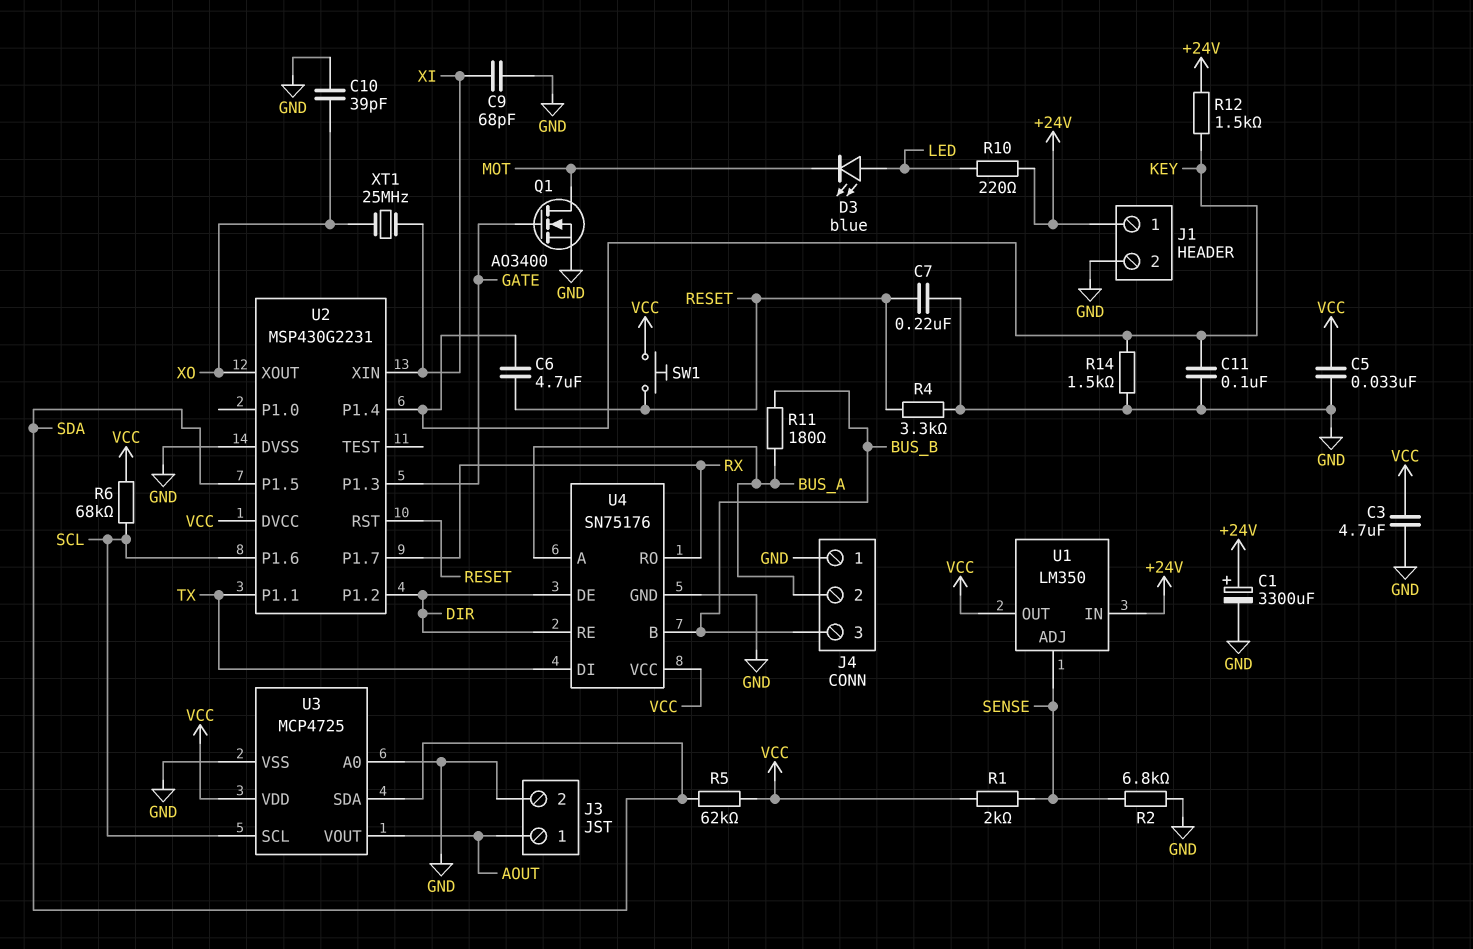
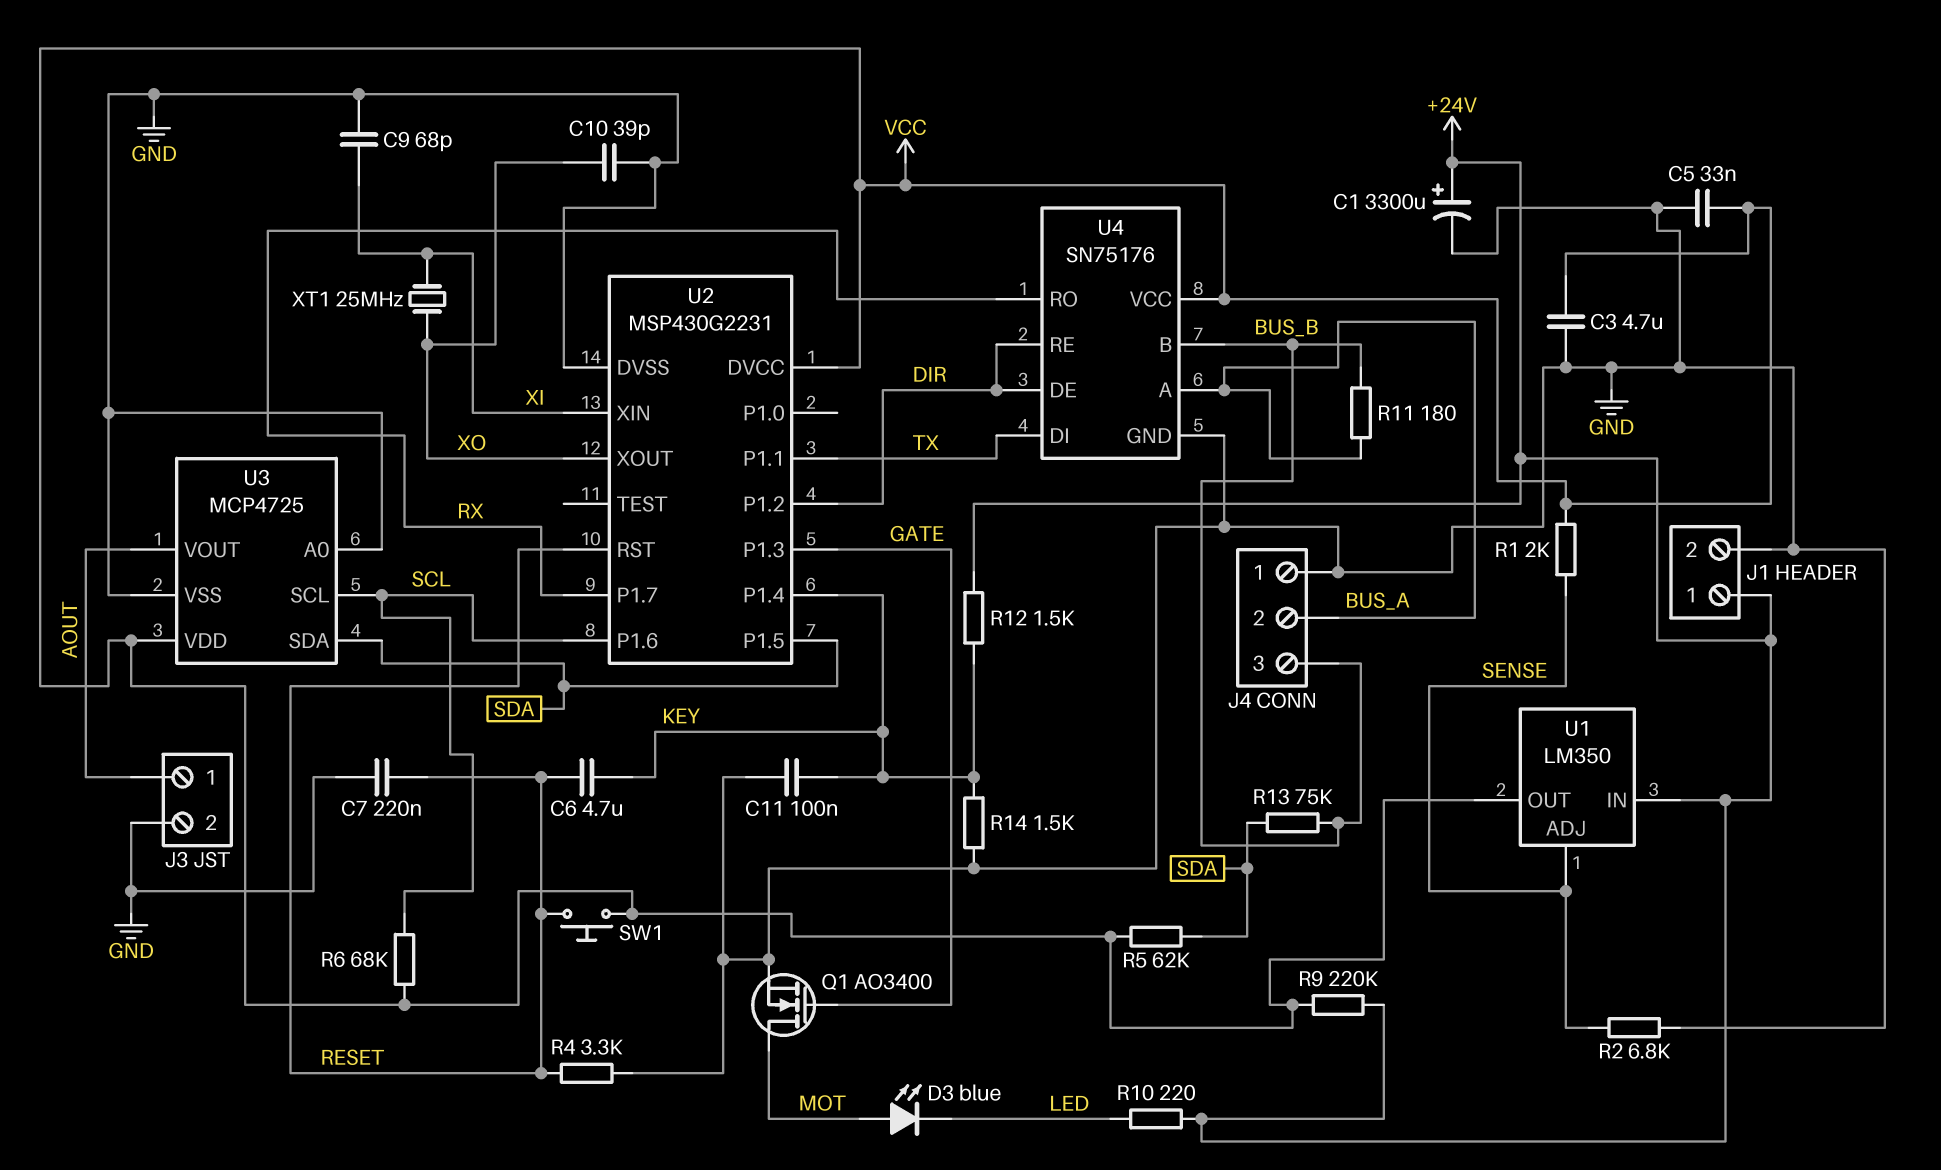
D3: LED blue (A LED, K MOT) -> LED blue (A MOT, K LED)
R9: none -> 220k (+24V, VCC)
R13: none -> 75k (BUS_B, SDA)

